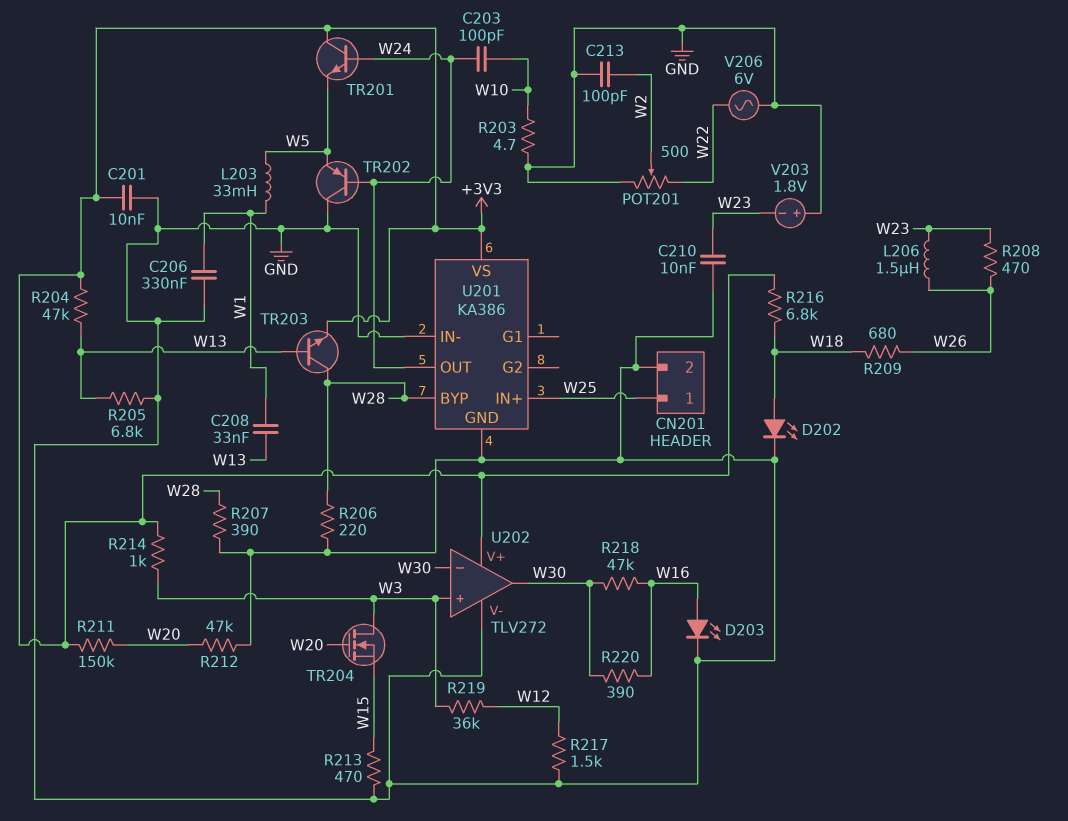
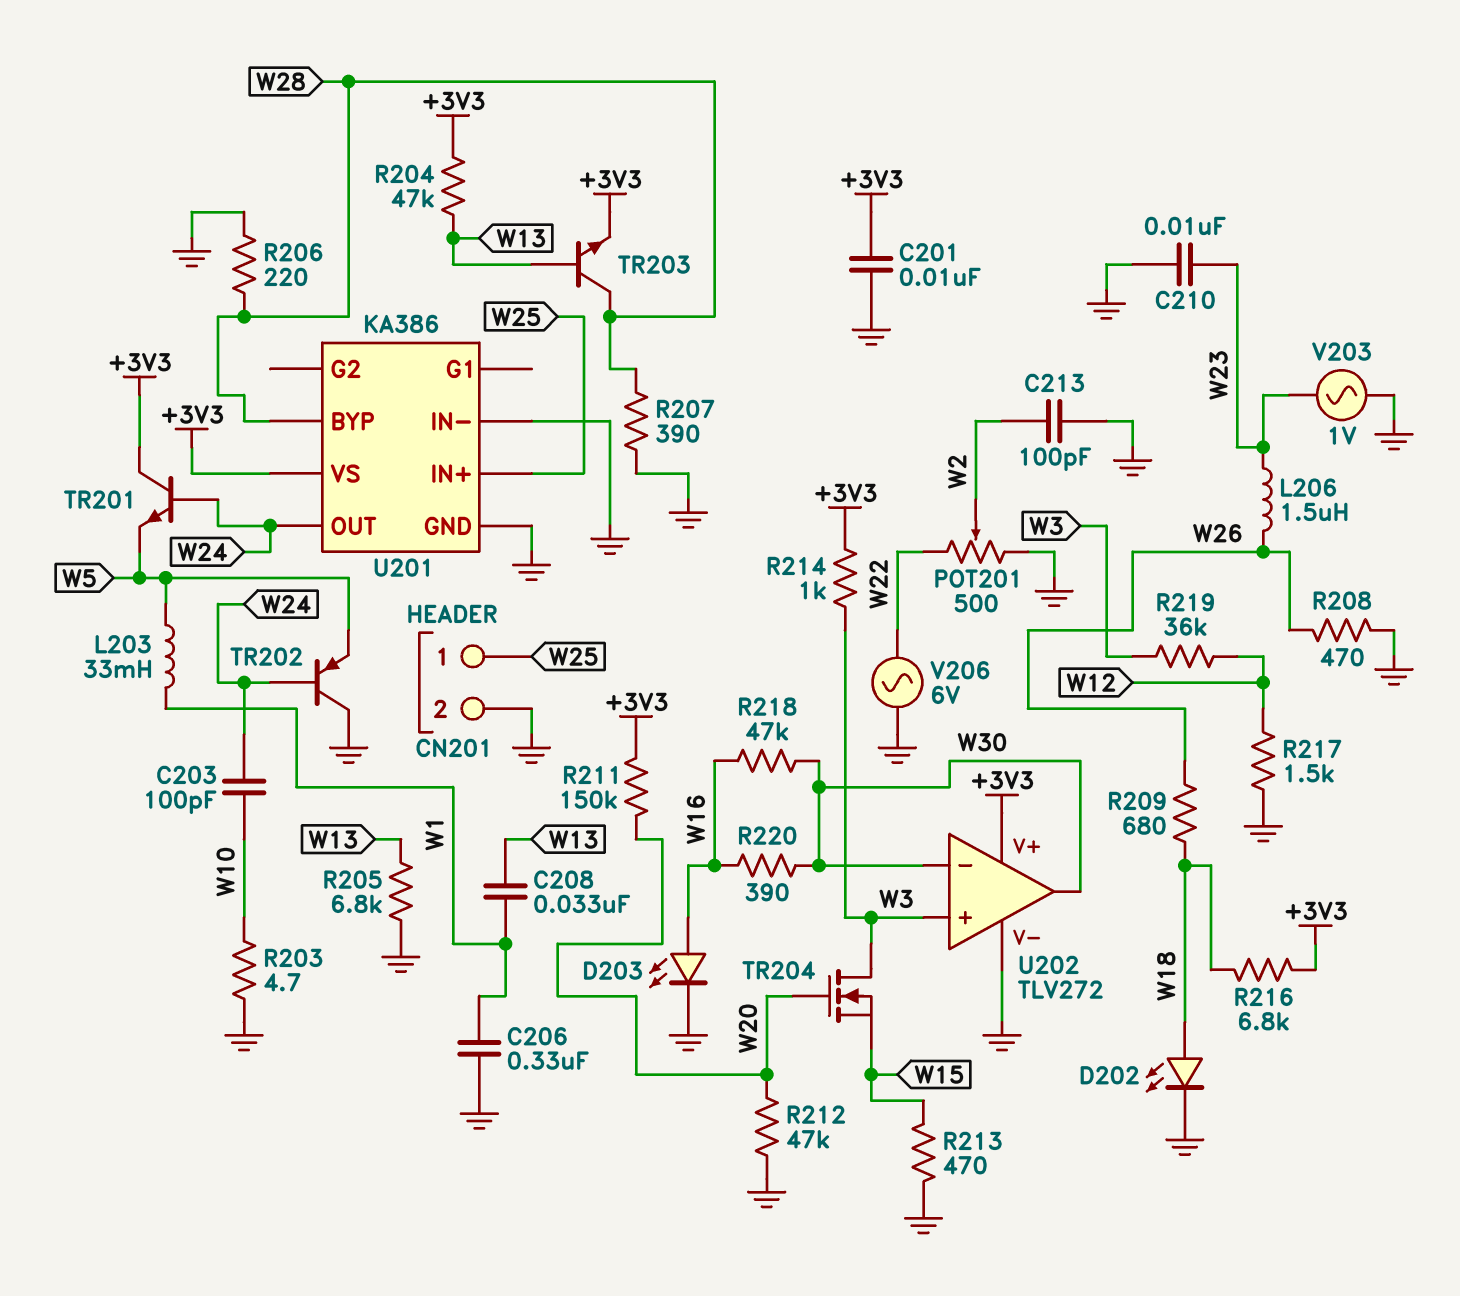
R208: 470 (W23, W26) -> 470 (GND, W26)
V203: 1.8V (plus GND, minus W23) -> AC 1V (GND, W23)

